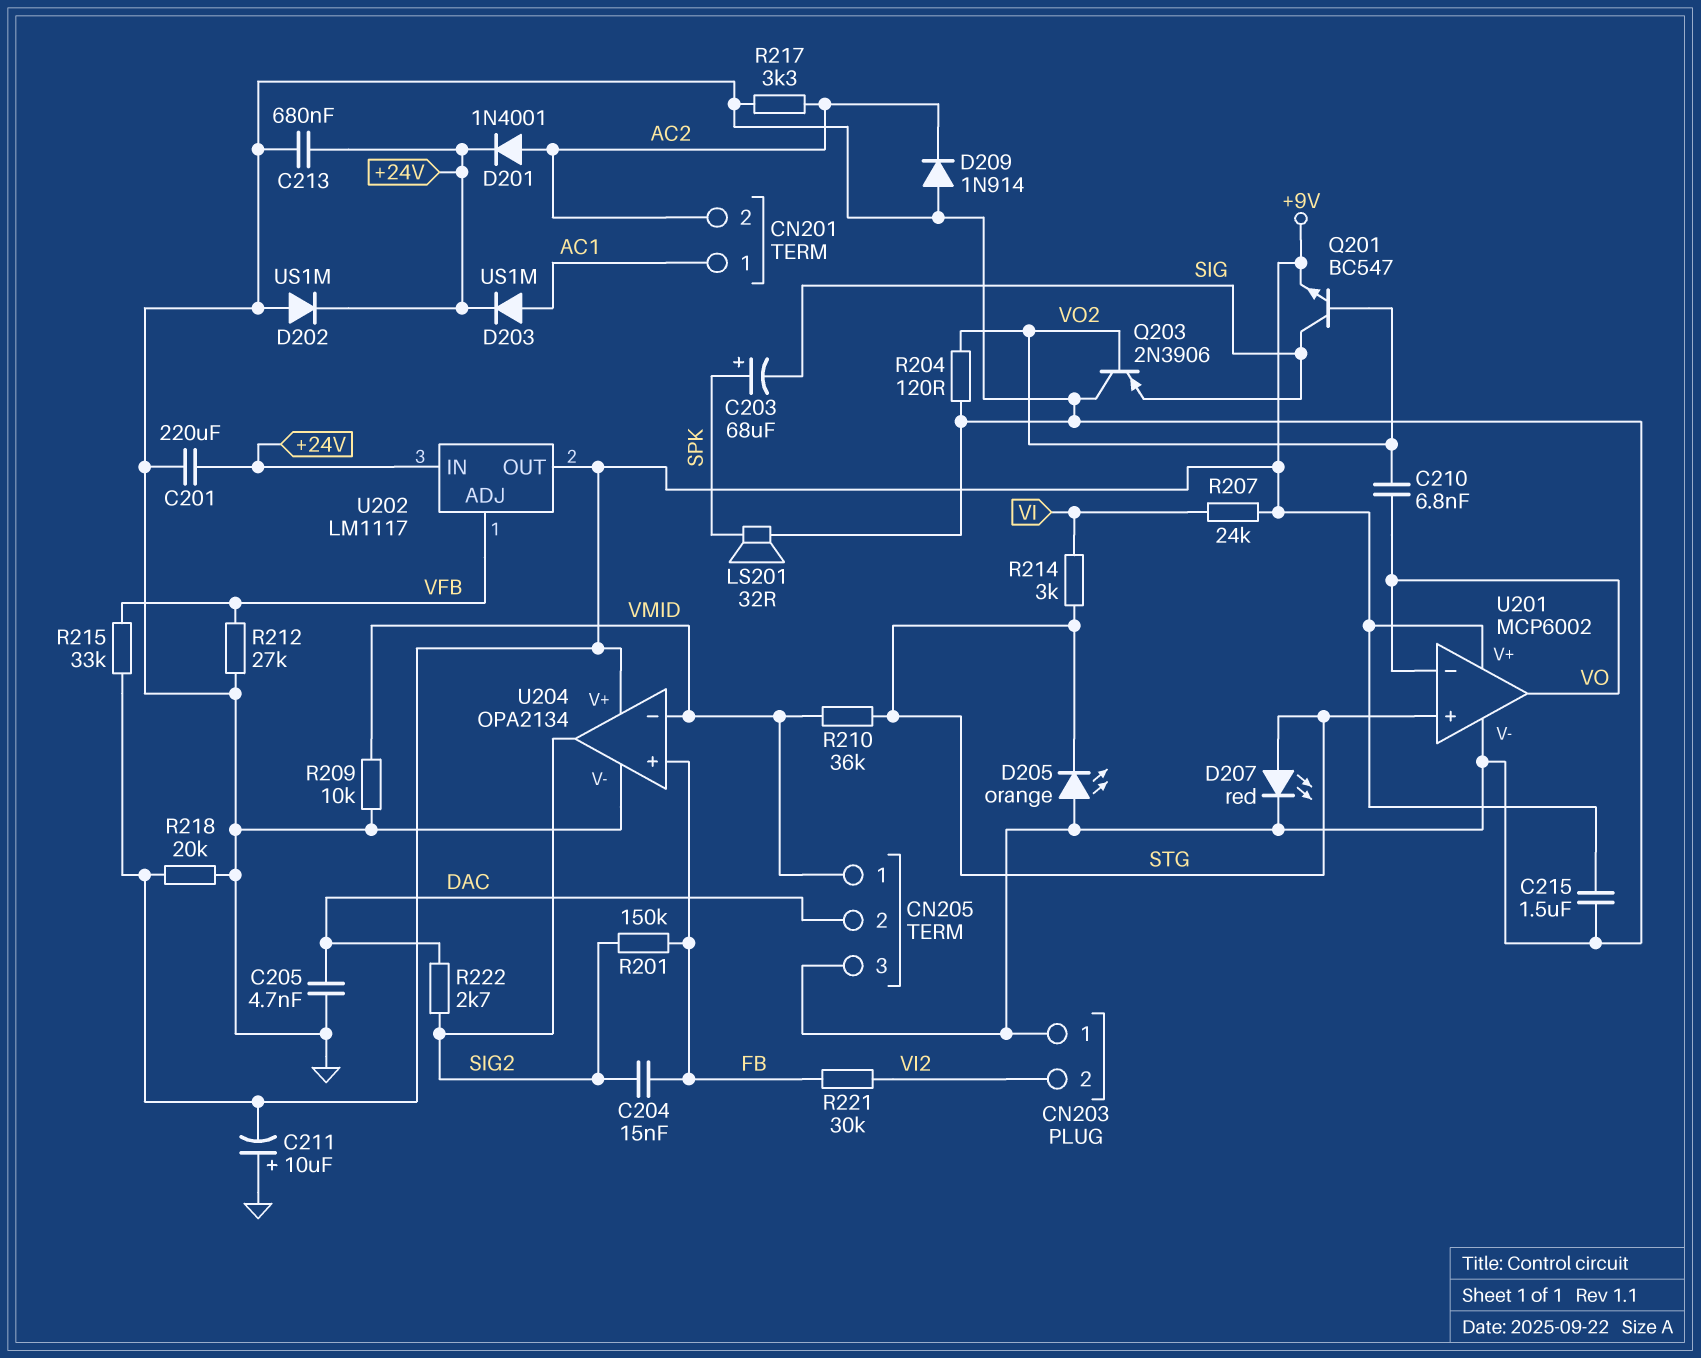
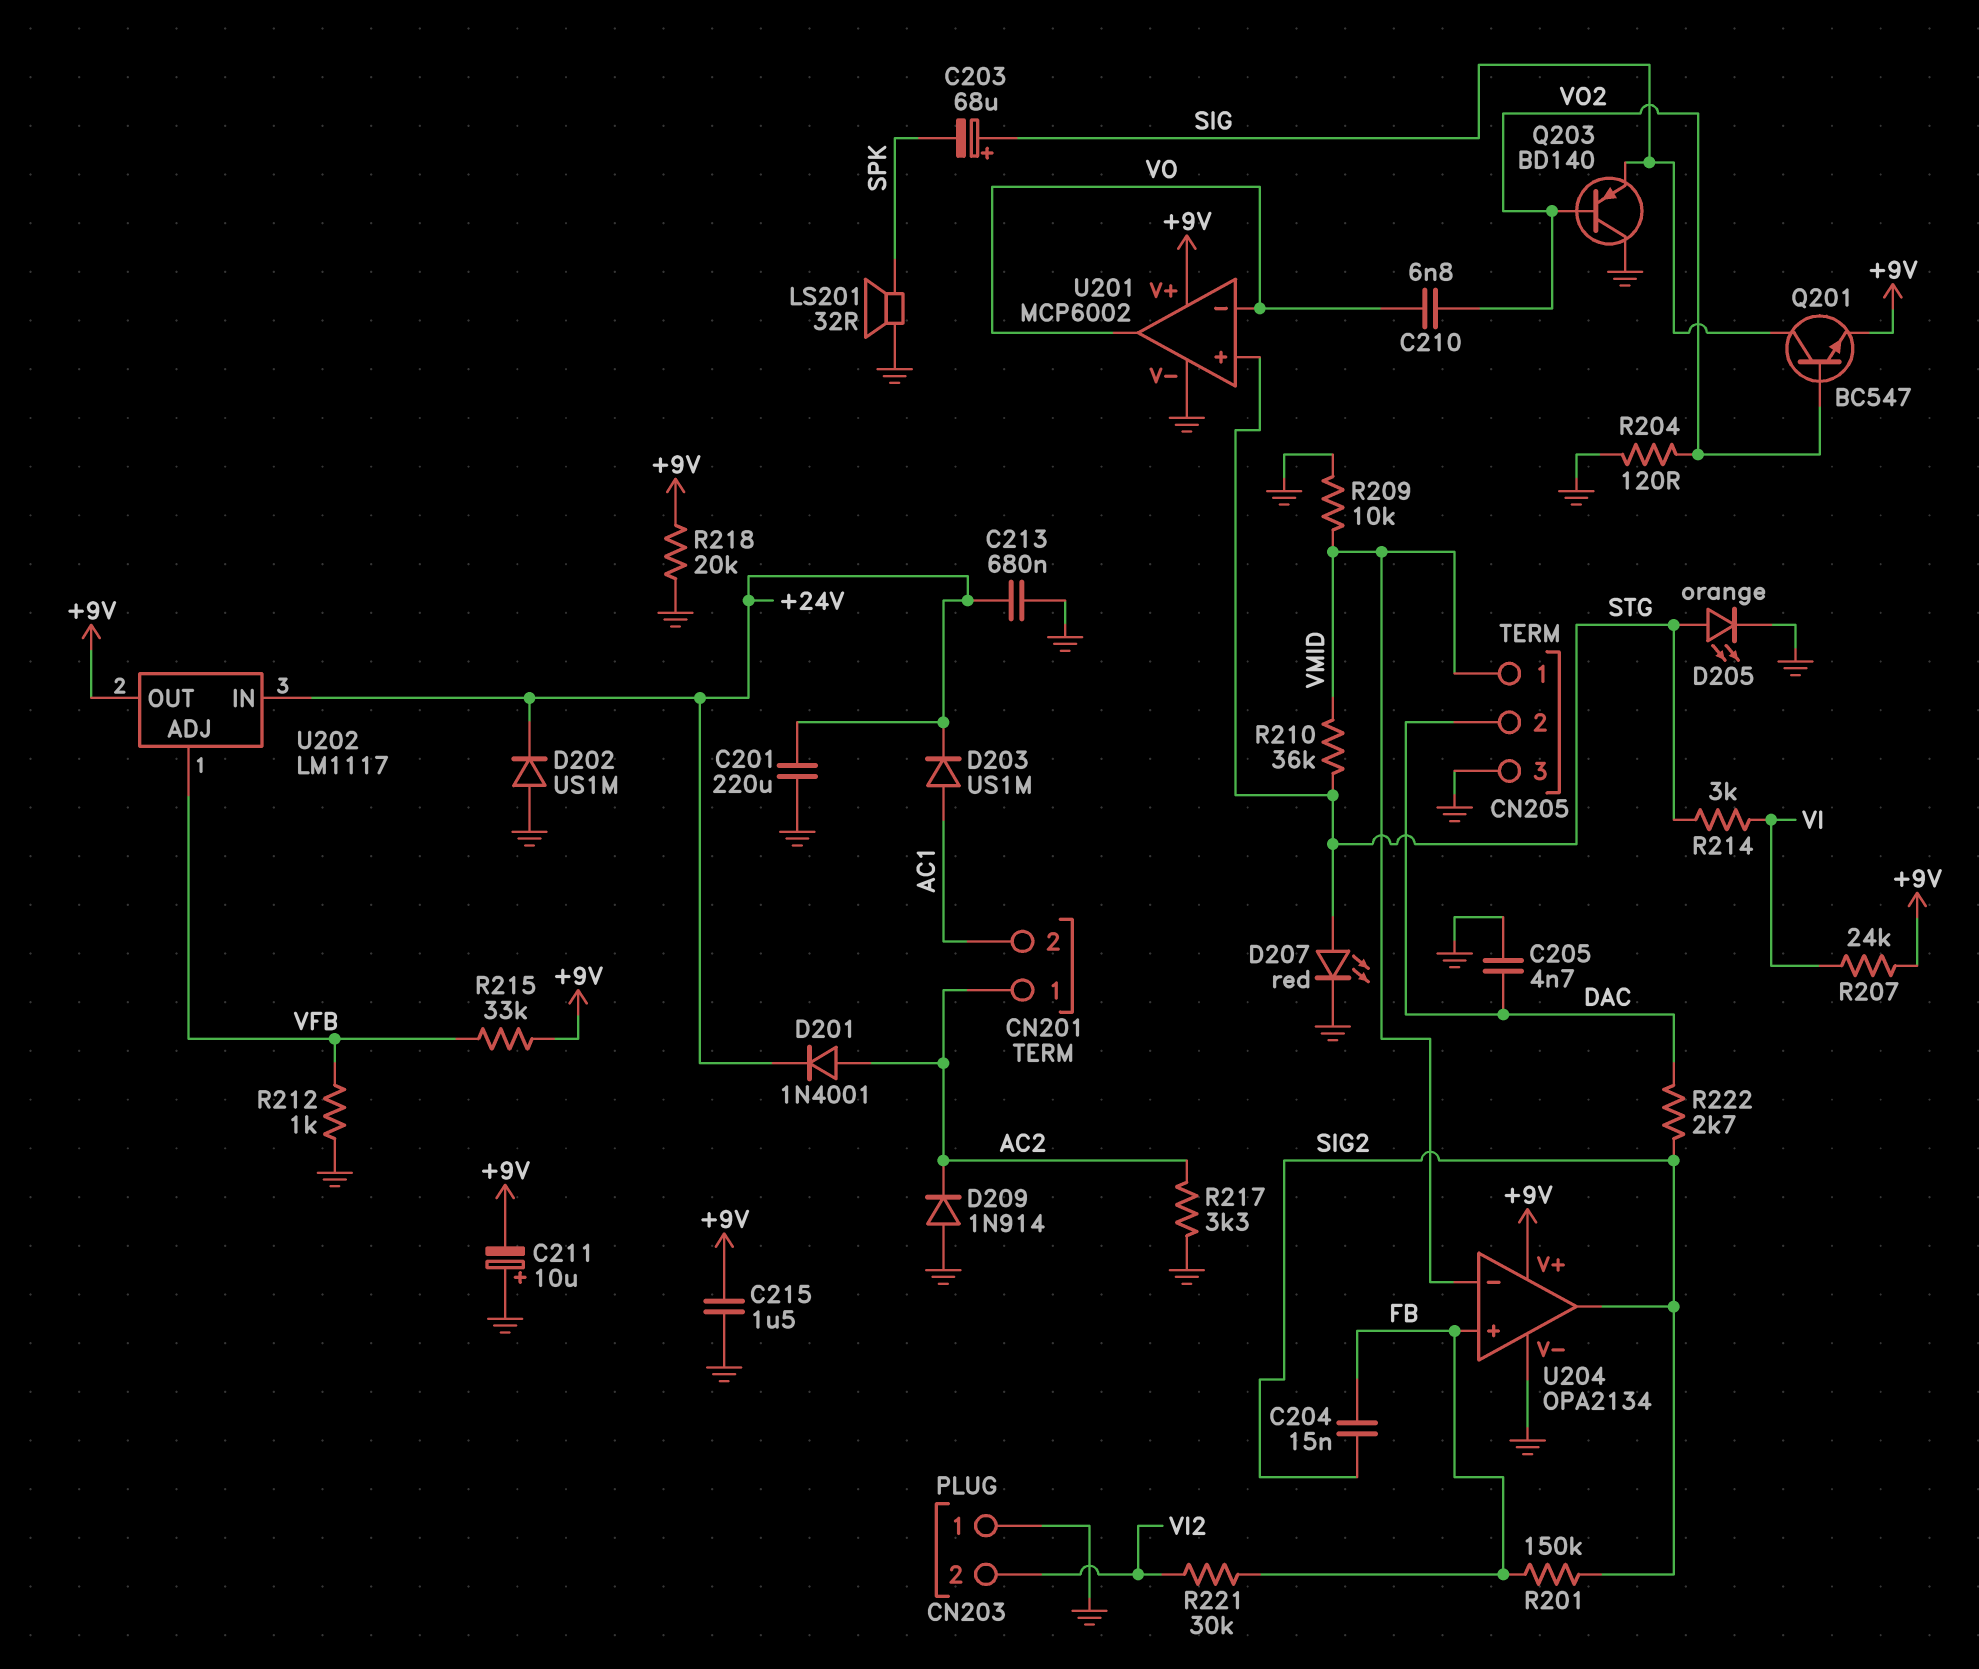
C203: 68uF (plus SPK, minus SIG) -> 68uF (plus SIG, minus SPK)
CN201 pin 1: AC1 -> AC2
CN201 pin 2: AC2 -> AC1
D205: LED orange (A GND, K STG) -> LED orange (A STG, K GND)
Q203: PNP 2N3906 (B VO2, C GND, E SIG) -> PNP BD140 (B VO2, C GND, E SIG)
R212: 27k (GND, VFB) -> 1k (GND, VFB)

